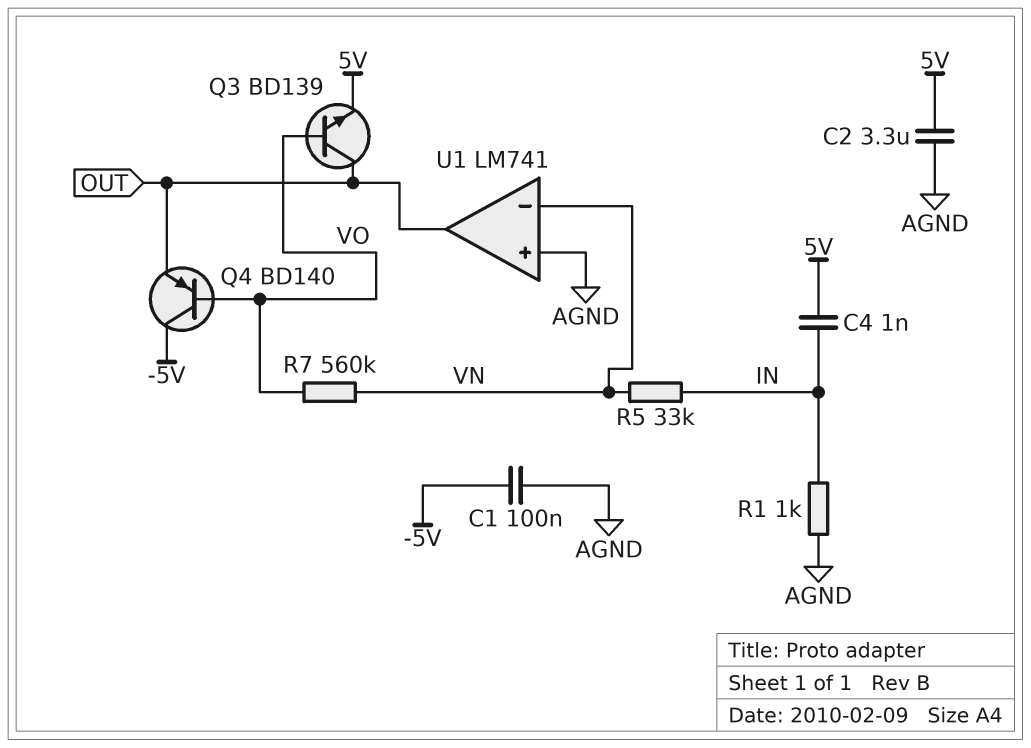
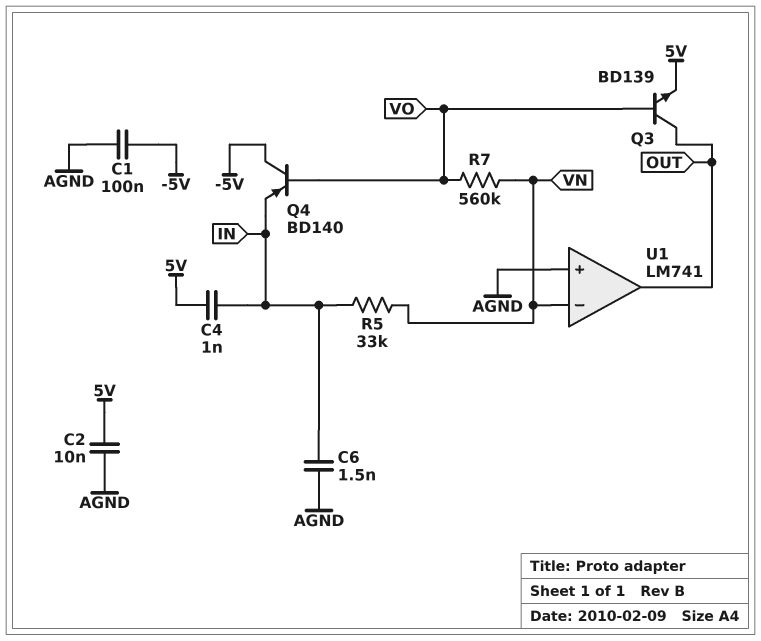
C2: 3.3uF (5V, AGND) -> 10nF (5V, AGND)
C6: none -> 1.5nF (AGND, IN)
Q4: PNP BD140 (B VO, C -5V, E OUT) -> PNP BD140 (B VO, C -5V, E IN)
R1: 1k (AGND, IN) -> none

